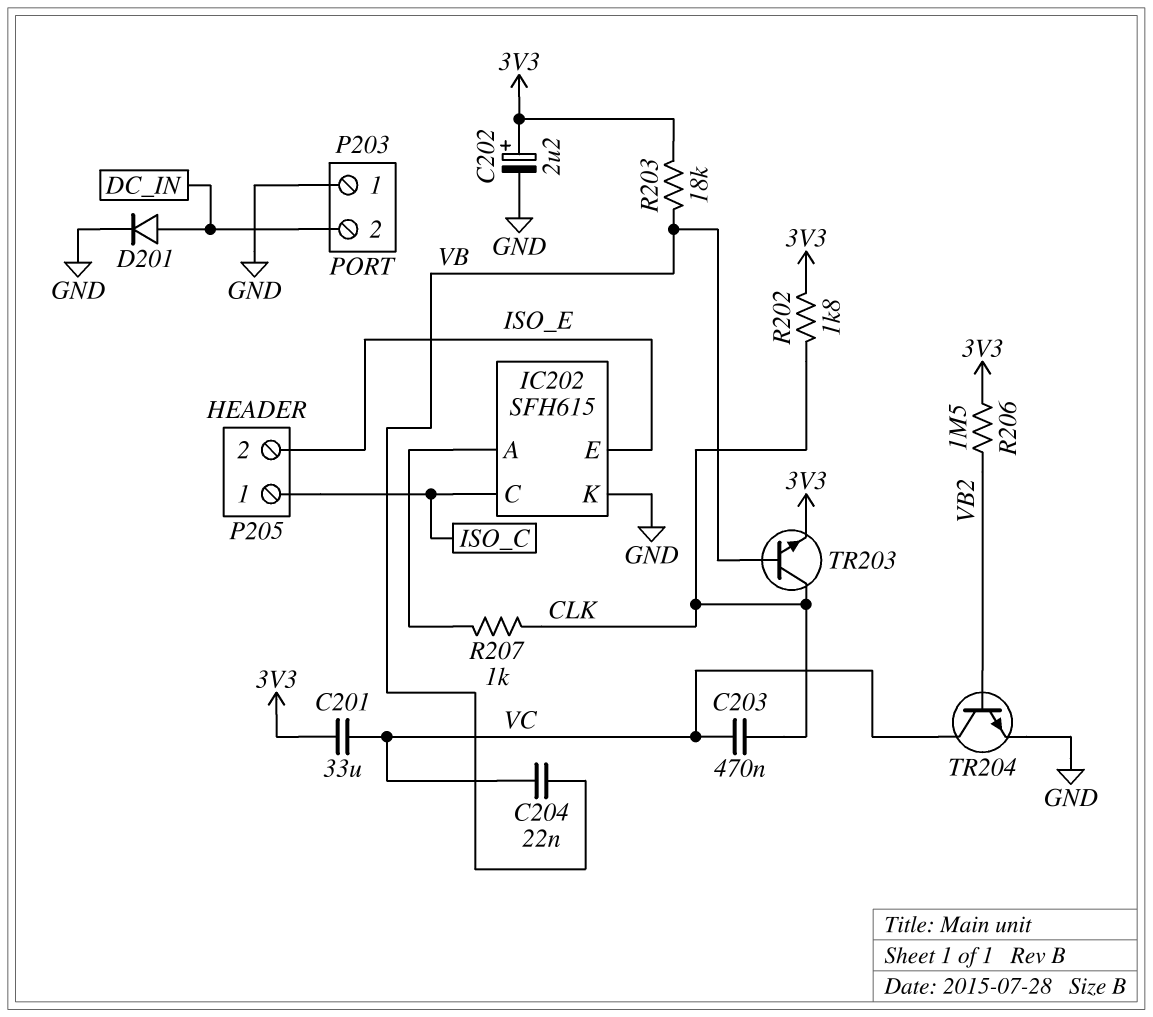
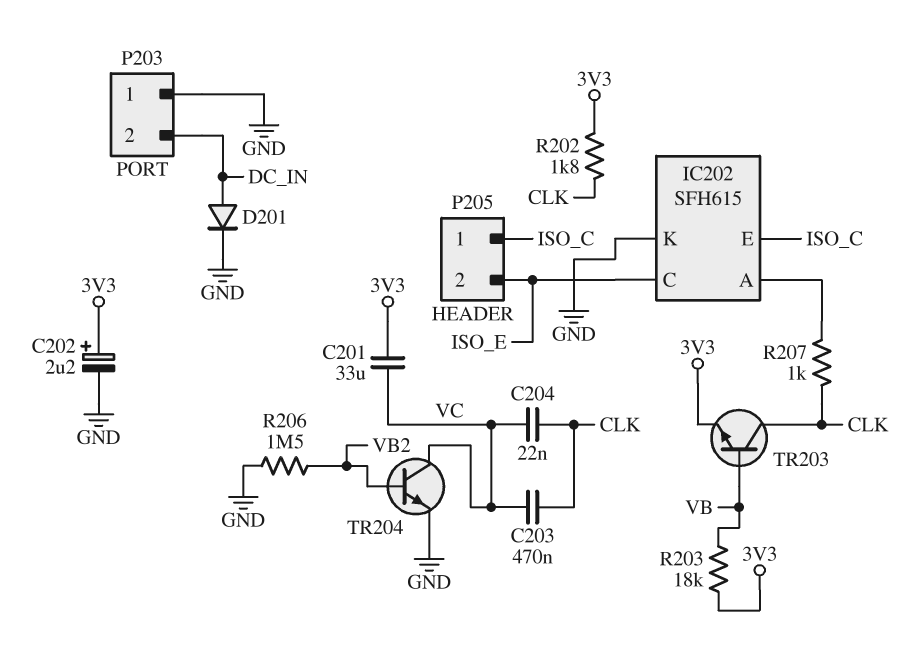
C204: 22nF (VB, VC) -> 22nF (CLK, VC)
IC202 pin C: ISO_C -> ISO_E
IC202 pin E: ISO_E -> ISO_C
R206: 1.5M (3V3, VB2) -> 1.5M (GND, VB2)

